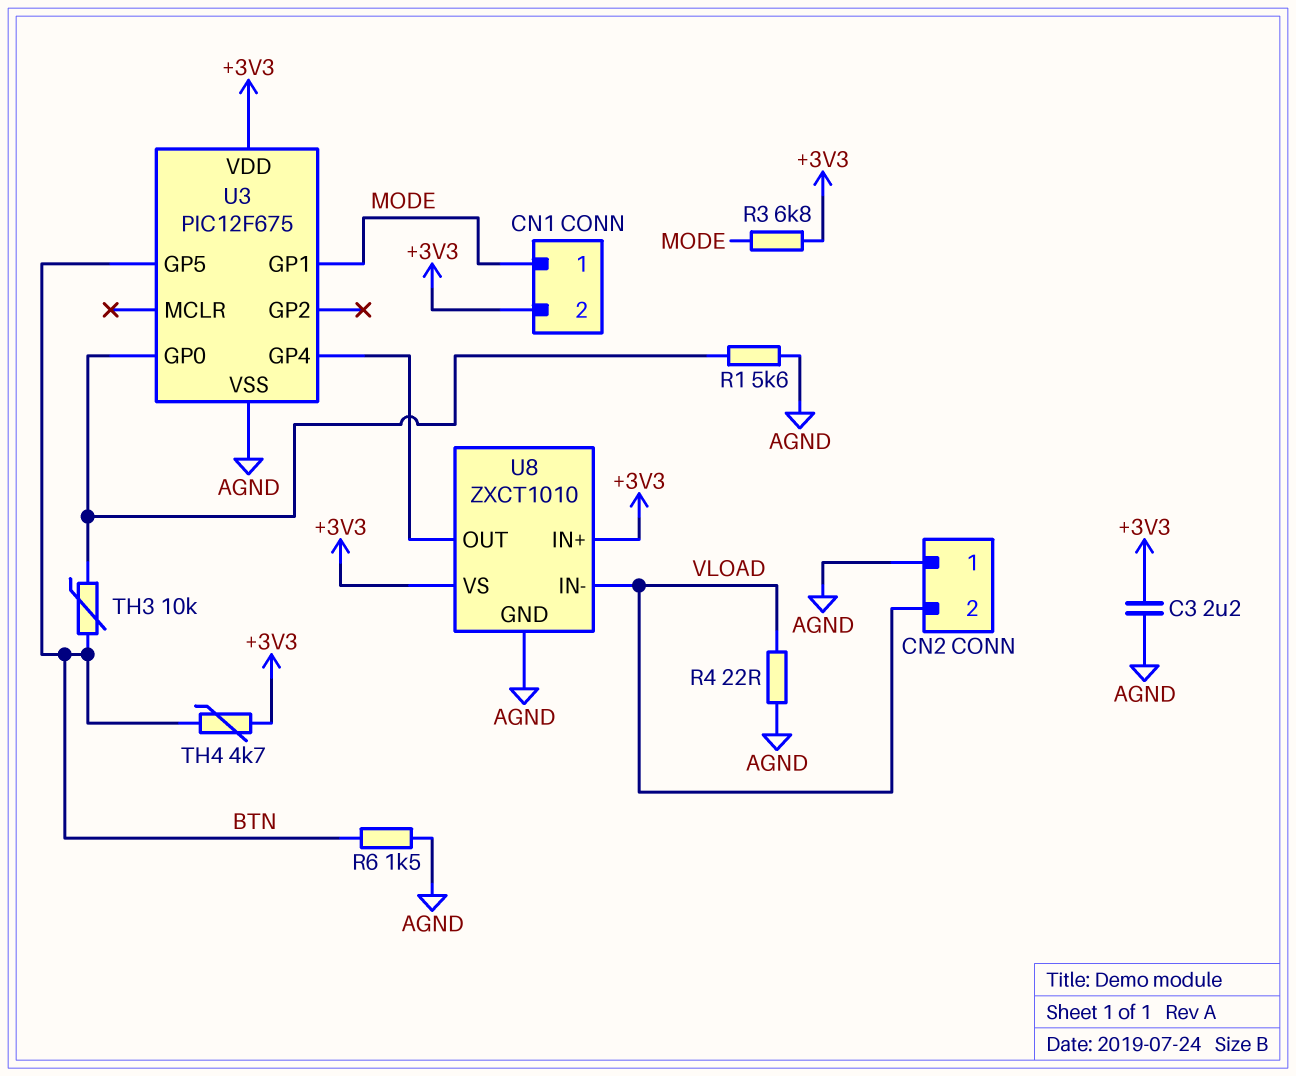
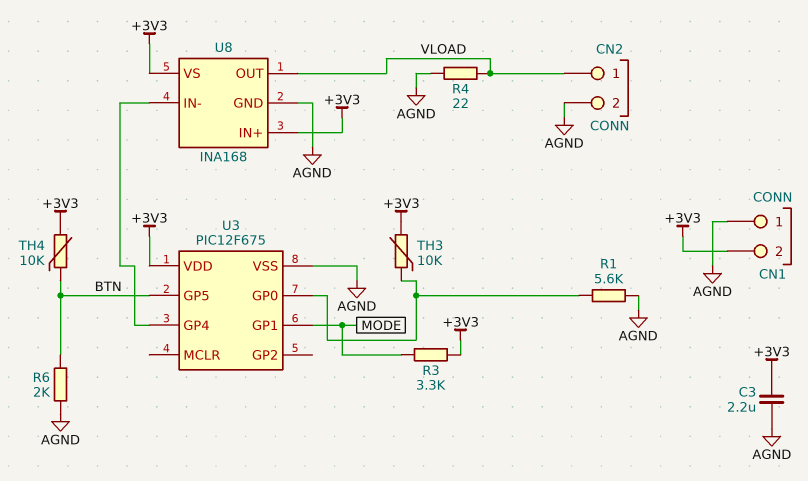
CN1 pin 1: MODE -> AGND
CN2 pin 1: AGND -> VLOAD
CN2 pin 2: VLOAD -> AGND
R3: 6.8k (+3V3, MODE) -> 3.3k (+3V3, MODE)
R6: 1.5k (AGND, BTN) -> 2k (AGND, BTN)
TH3: 10k (BTN, U3/GP0) -> 10k (+3V3, U3/GP0)
TH4: 4.7k (+3V3, BTN) -> 10k (+3V3, BTN)
U8: ZXCT1010 -> INA168
U8 pin IN-: VLOAD -> U3/GP4
U8 pin OUT: U3/GP4 -> VLOAD

